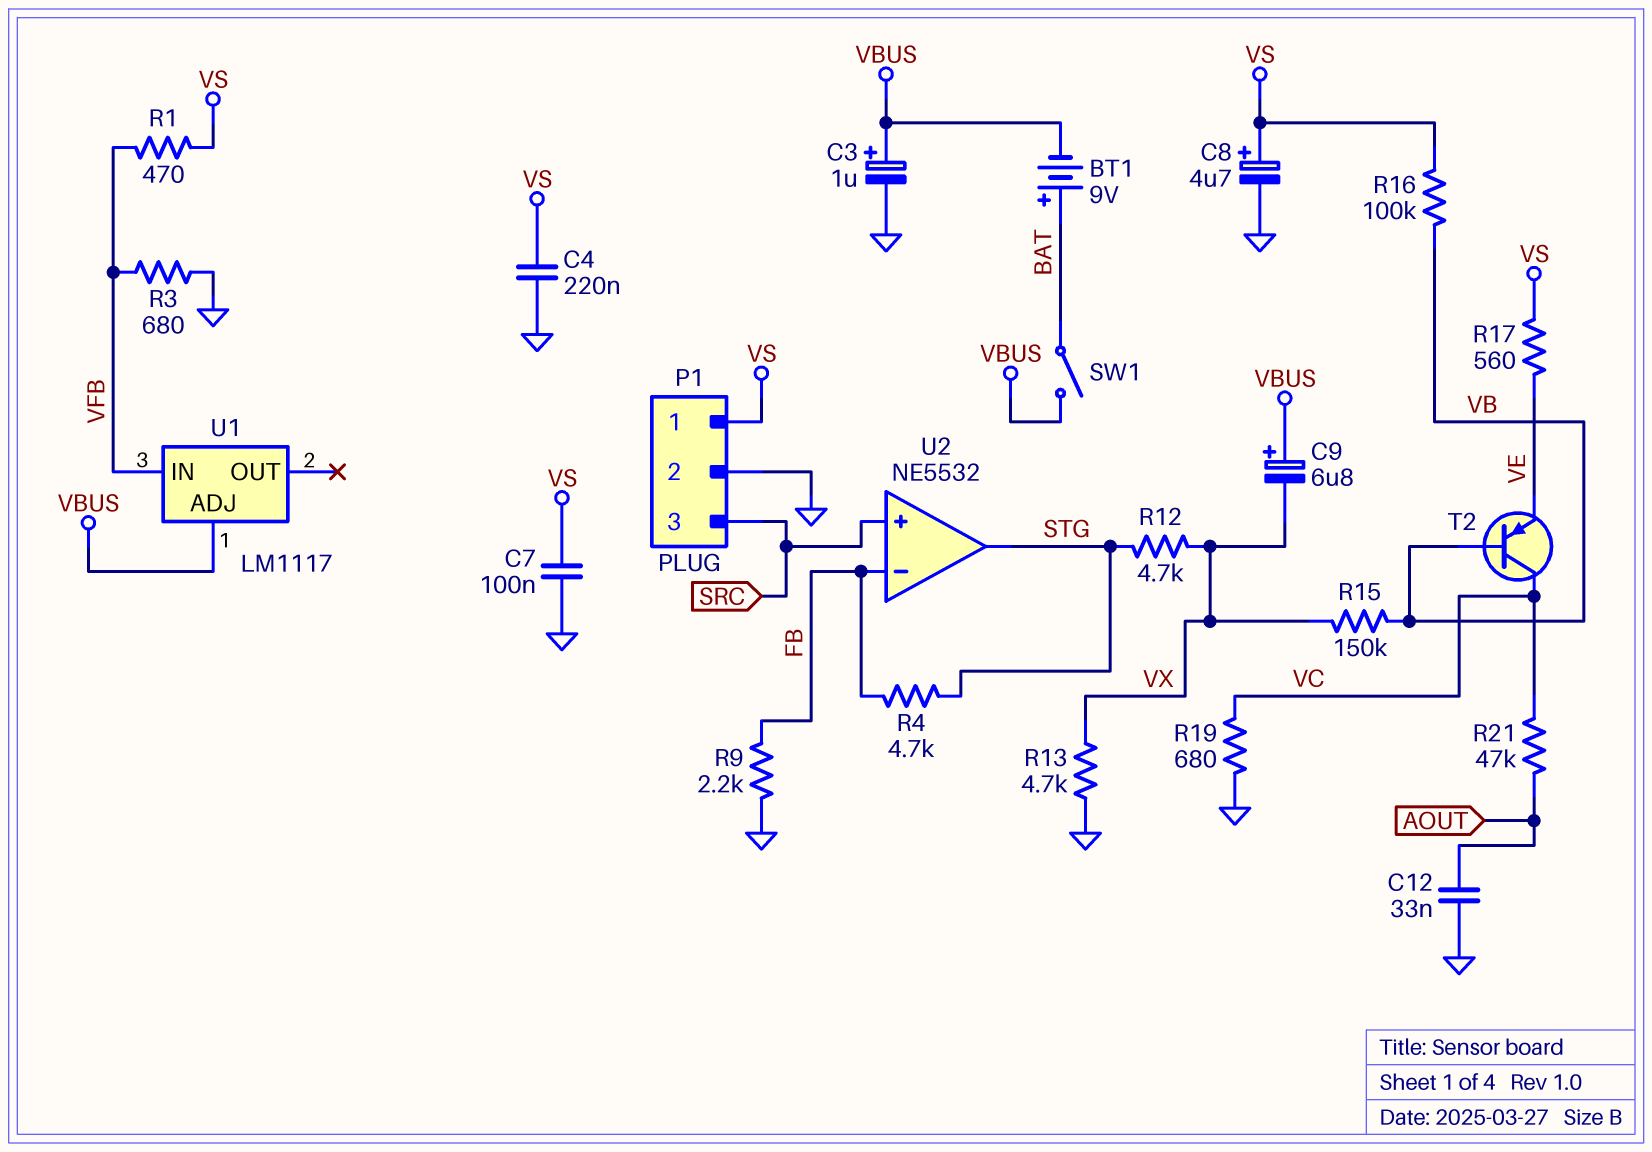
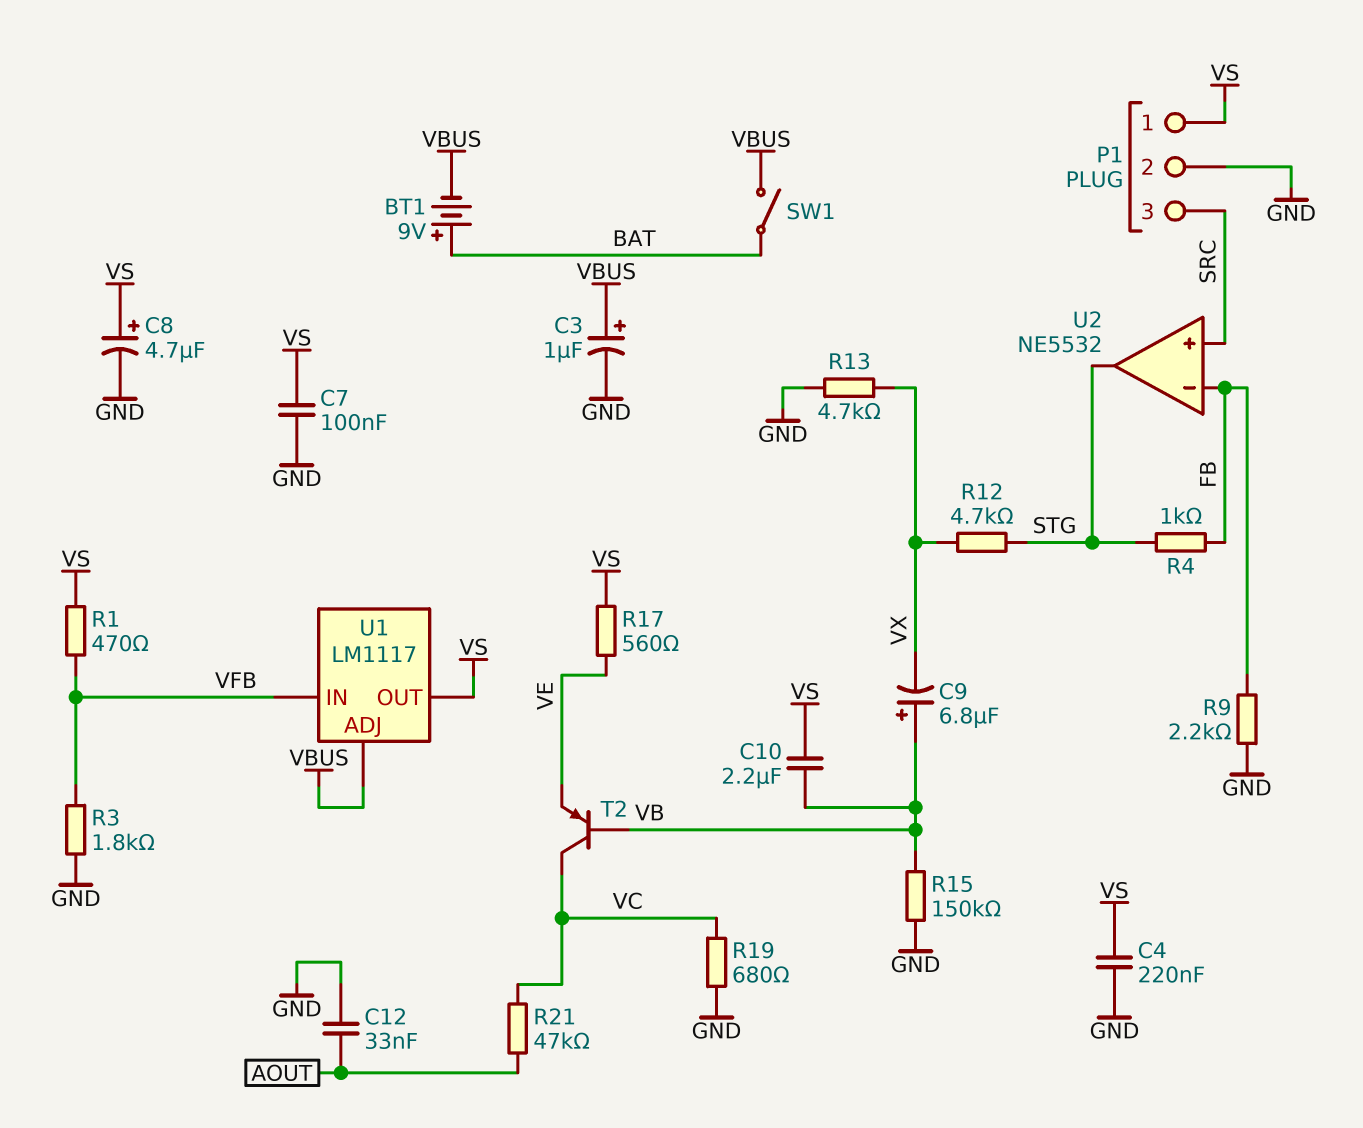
C9: 6.8uF (plus VBUS, minus VX) -> 6.8uF (plus VB, minus VX)
C10: none -> 2.2uF (VB, VS)
R3: 680 (GND, VFB) -> 1.8k (GND, VFB)
R4: 4.7k (FB, STG) -> 1k (FB, STG)
R15: 150k (VB, VX) -> 150k (GND, VB)
R16: 100k (VB, VS) -> none
U1 pin OUT: none -> VS

